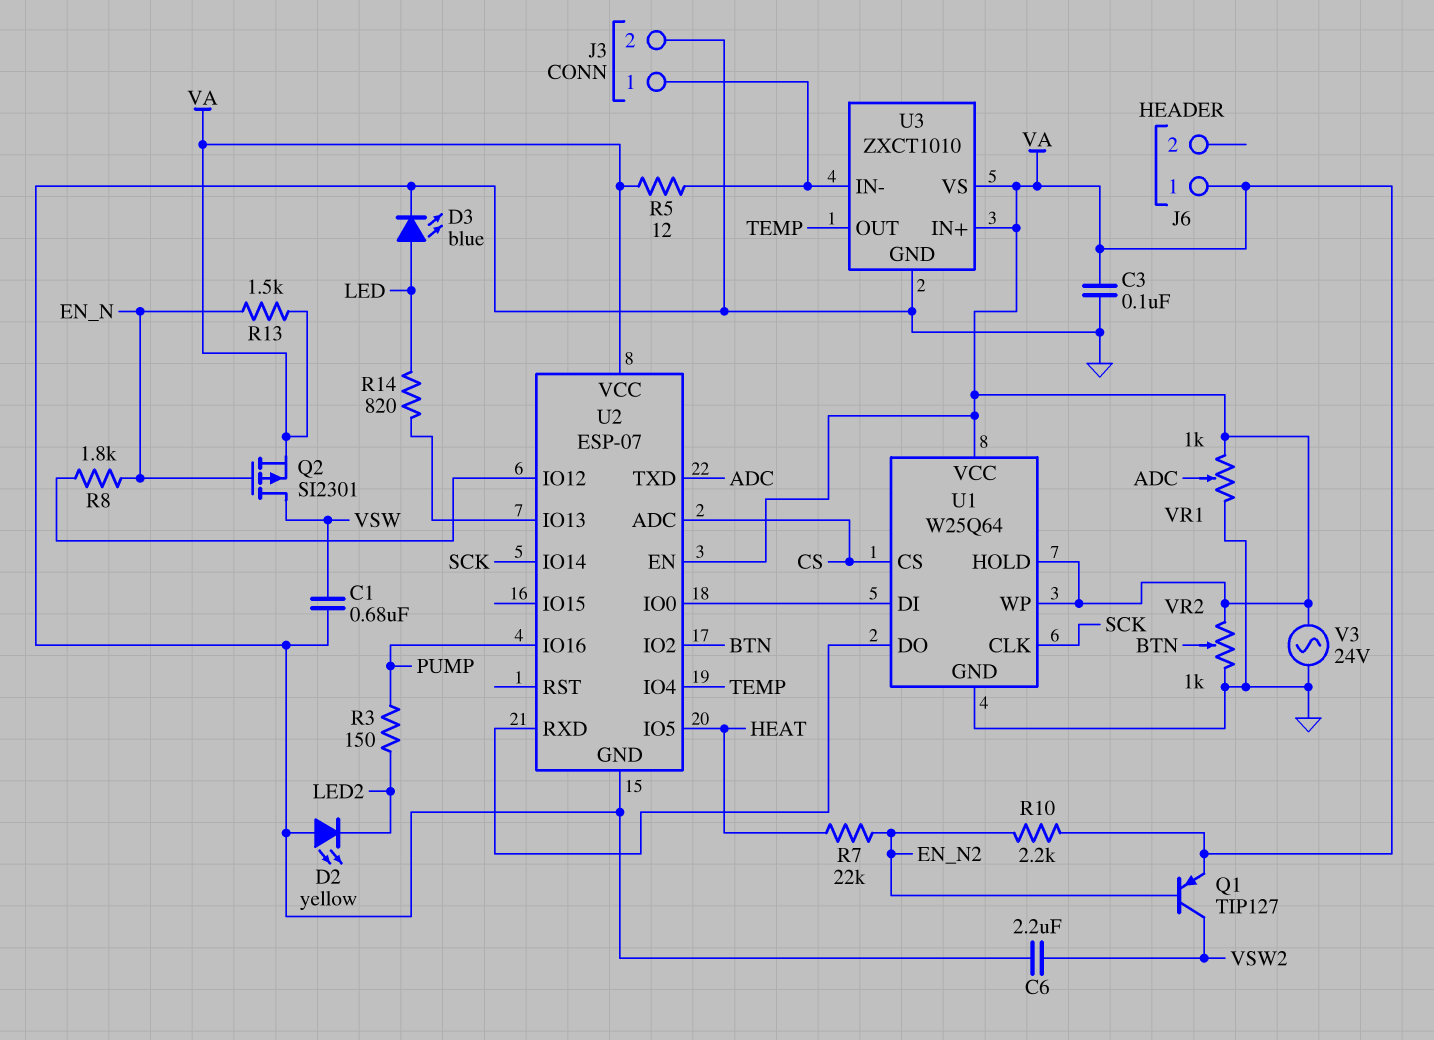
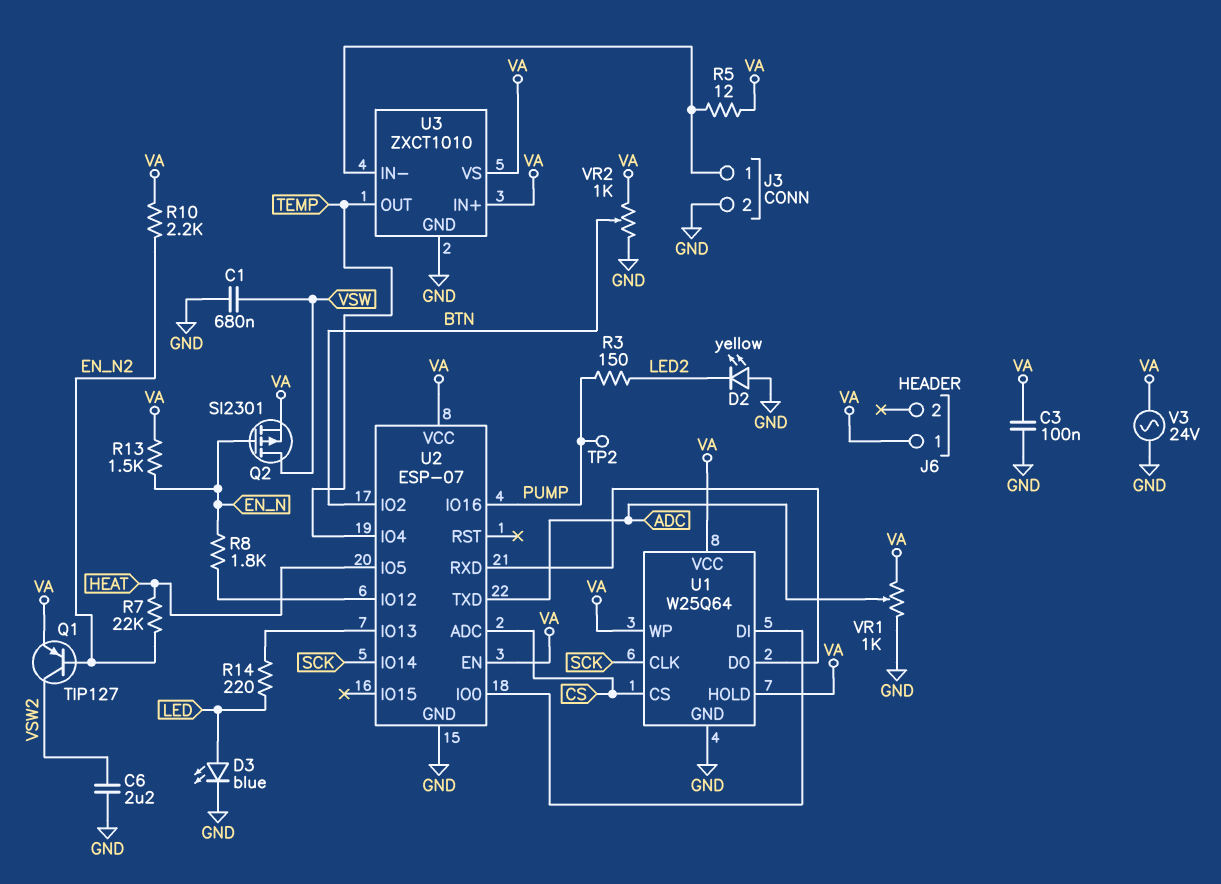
R14: 820 (LED, U2/IO13) -> 220 (LED, U2/IO13)
TP2: none -> test point (PUMP)

